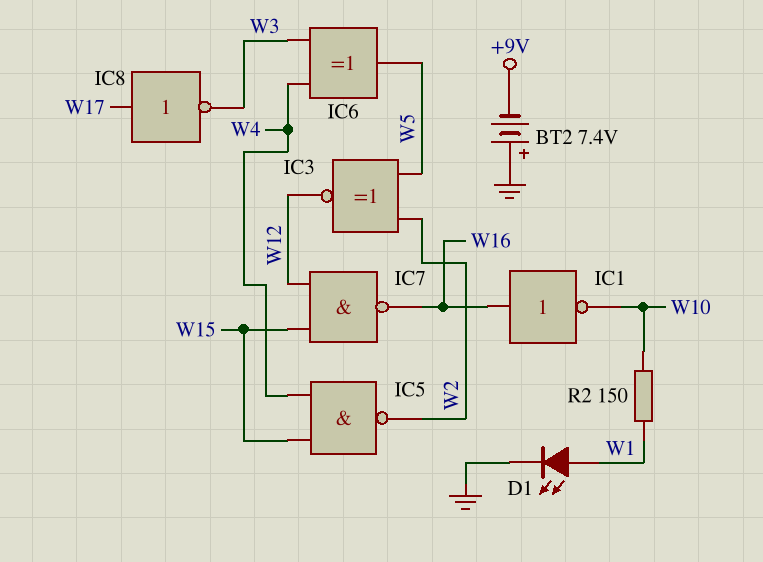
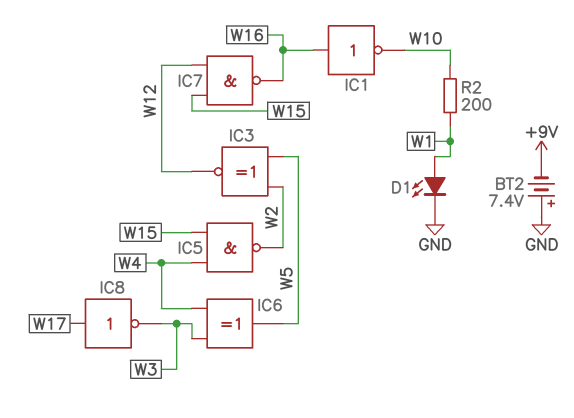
R2: 150 (W1, W10) -> 200 (W1, W10)

